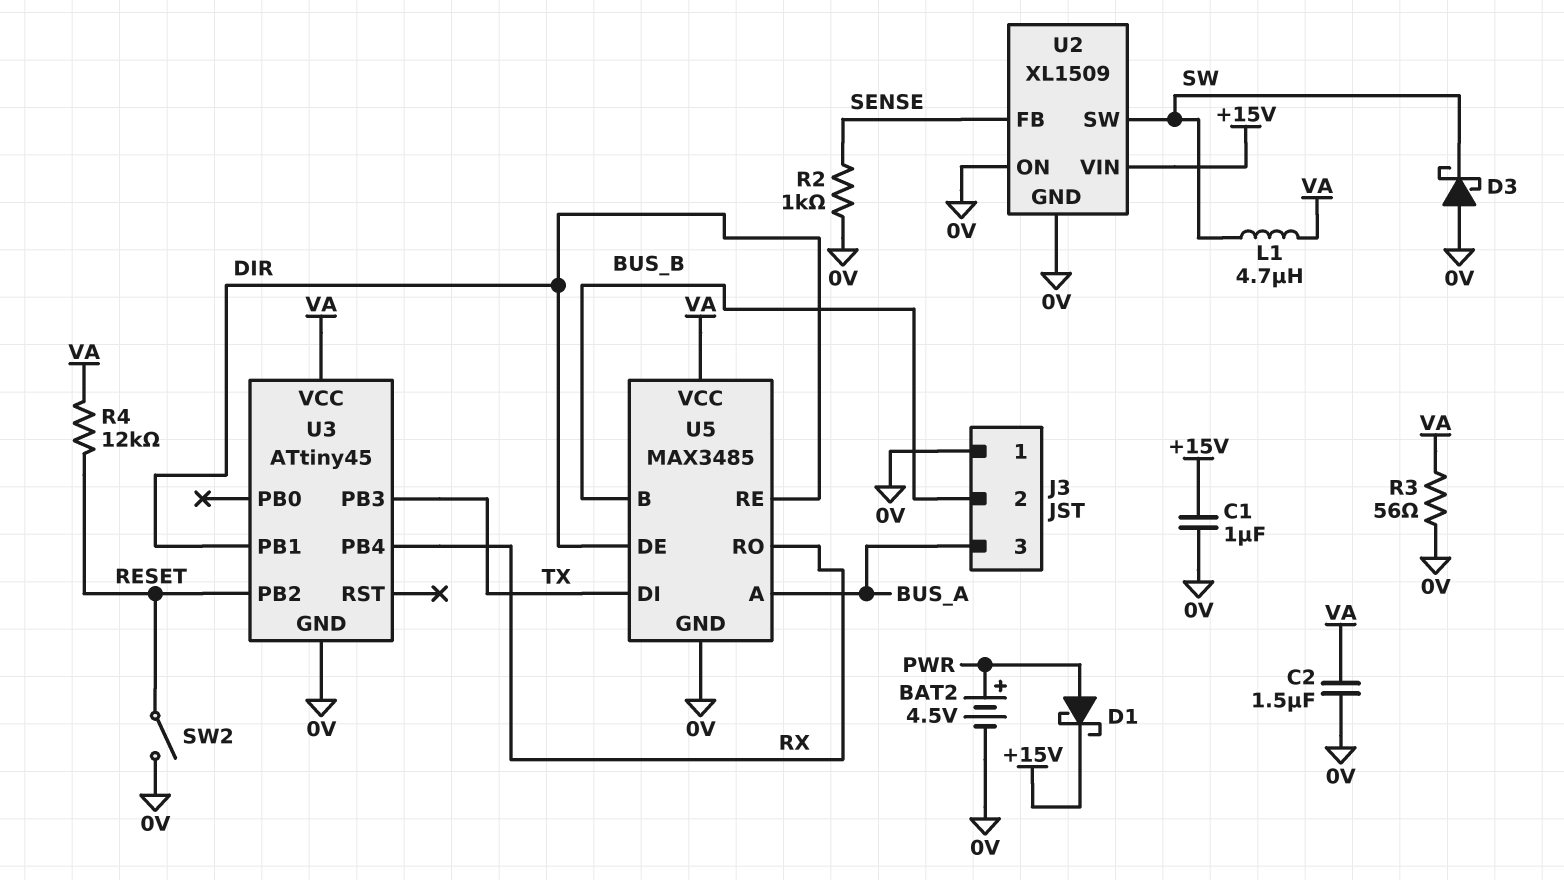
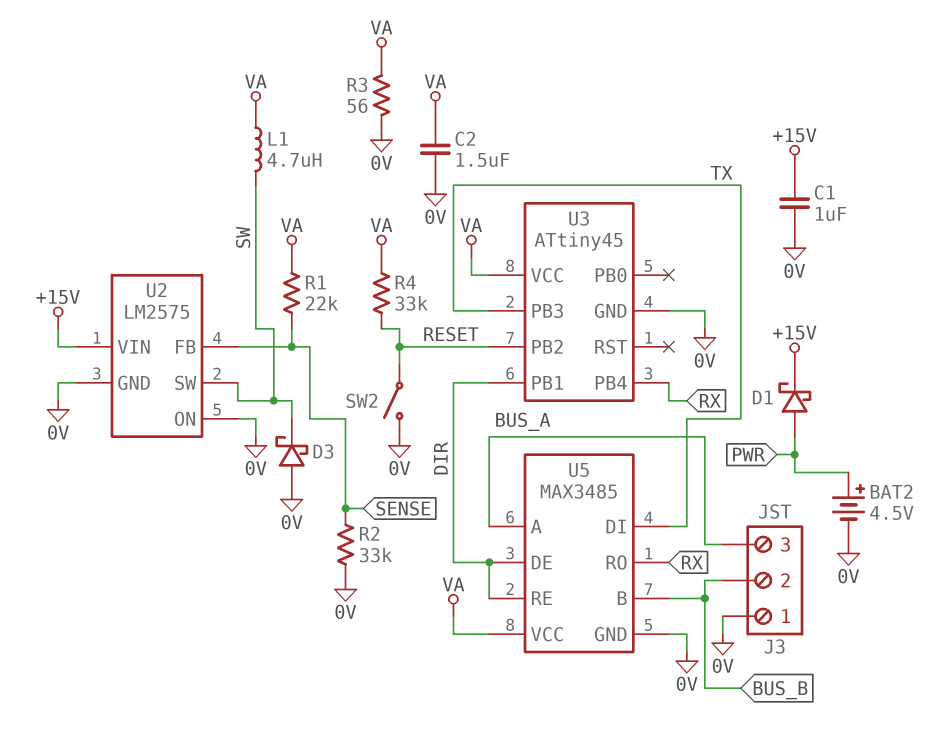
R1: none -> 22k (SENSE, VA)
R2: 1k (0V, SENSE) -> 33k (0V, SENSE)
R4: 12k (RESET, VA) -> 33k (RESET, VA)
U2: XL1509 -> LM2575

